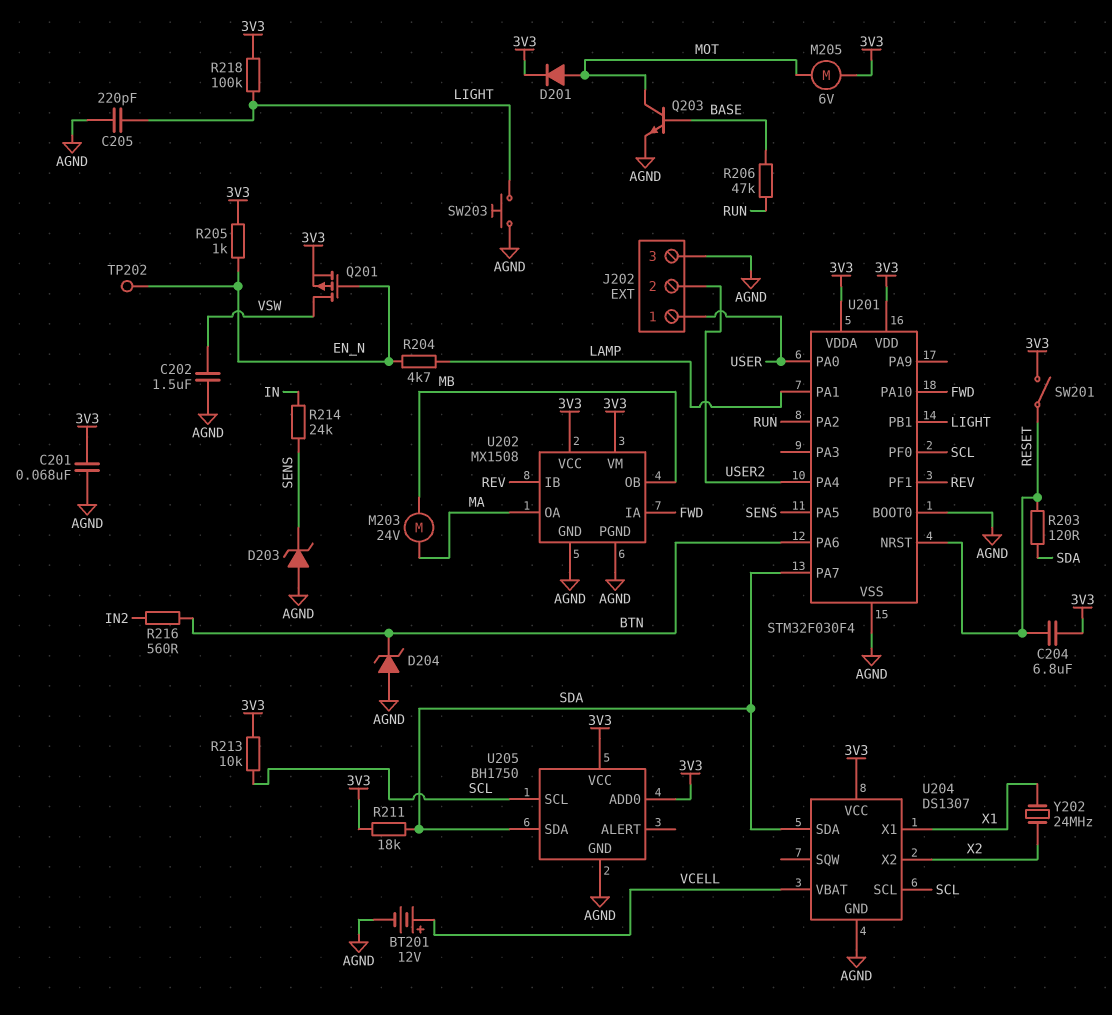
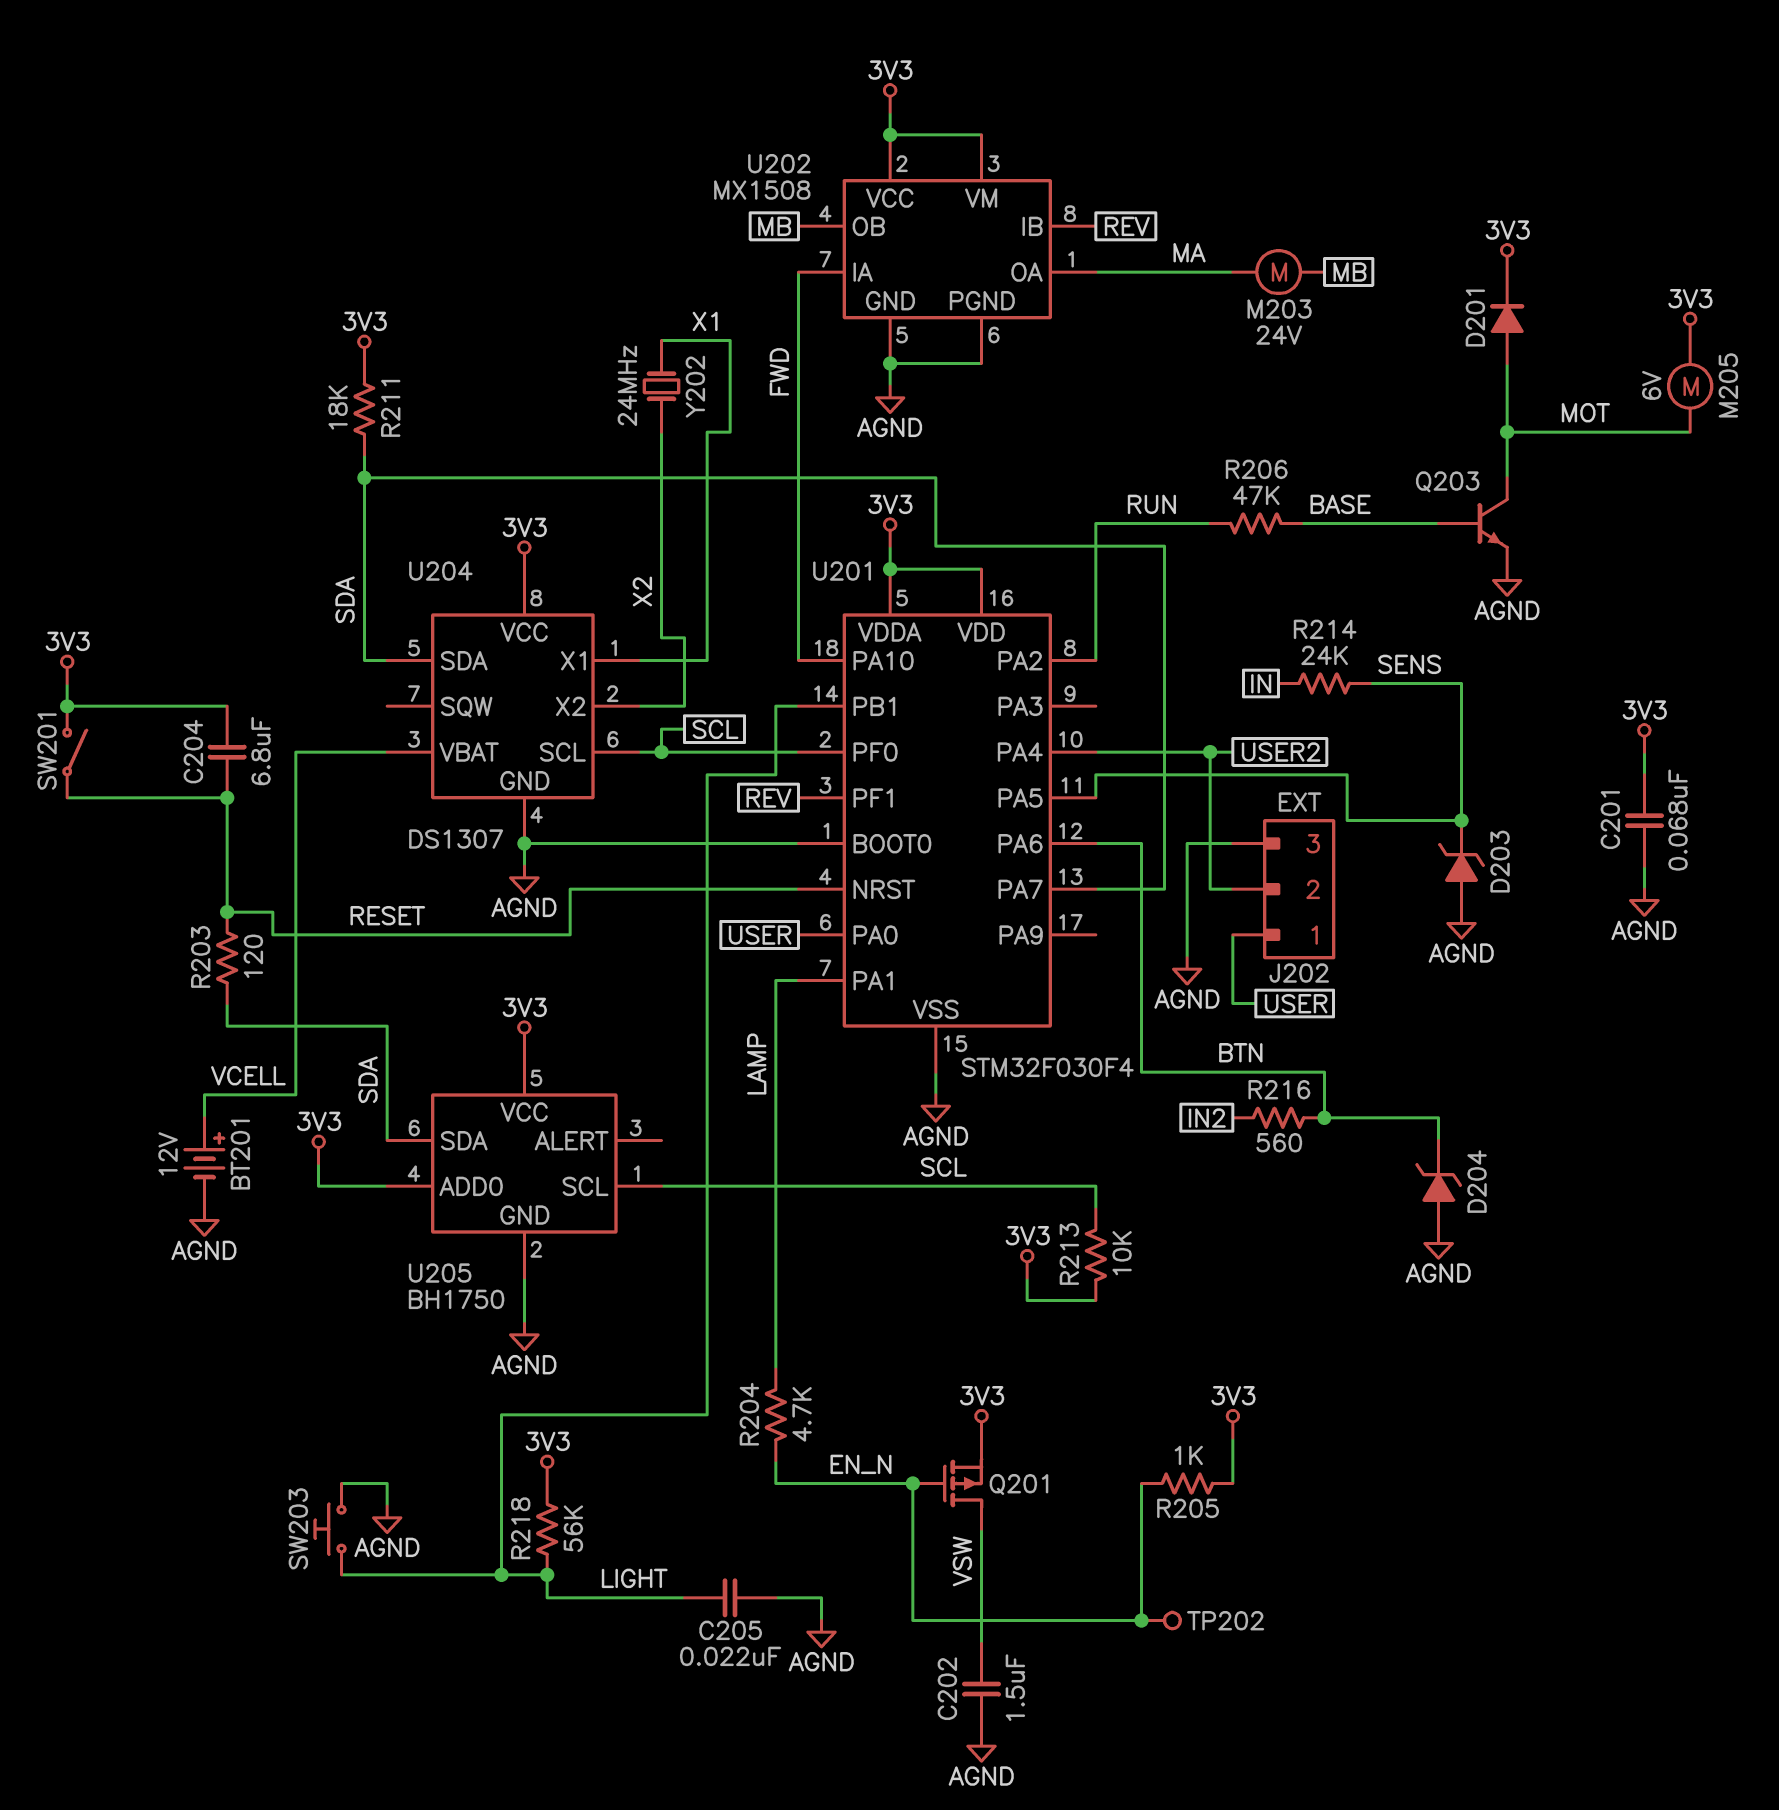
C205: 220pF (AGND, LIGHT) -> 22nF (AGND, LIGHT)
R218: 100k (3V3, LIGHT) -> 56k (3V3, LIGHT)

